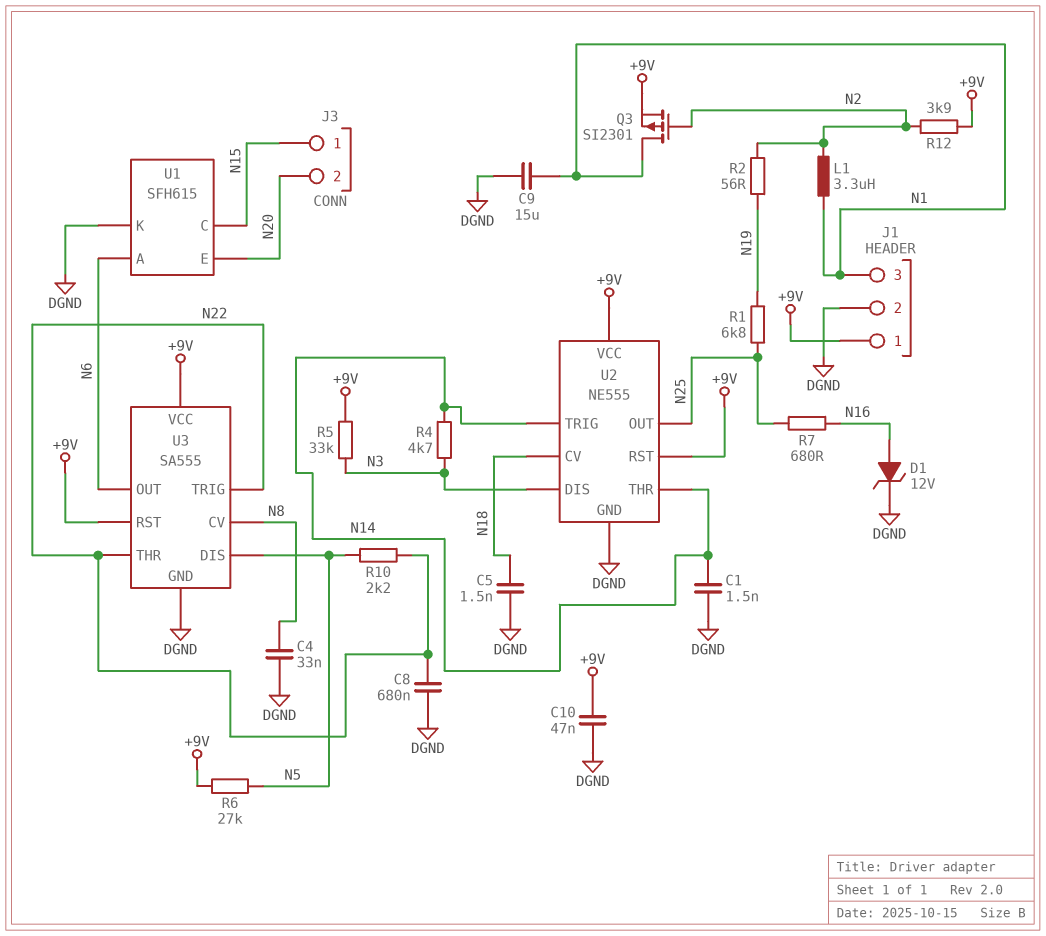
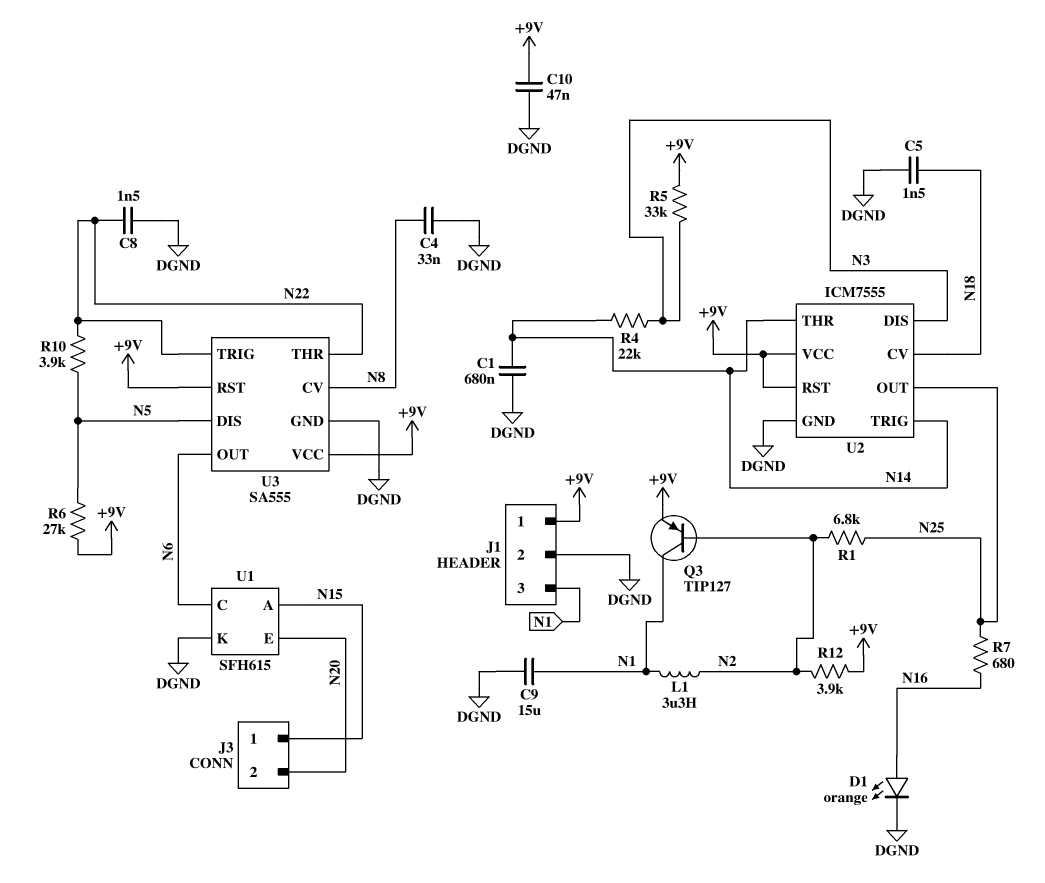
C1: 1.5nF (DGND, N14) -> 680nF (DGND, N14)
C8: 680nF (DGND, N22) -> 1.5nF (DGND, N22)
D1: zener 12V (A N16, K DGND) -> LED orange (A N16, K DGND)
Q3: PMOS SI2301 (G N2, D N1, S +9V) -> PNP TIP127 (B N2, C N1, E +9V)
R1: 6.8k (N19, N25) -> 6.8k (N2, N25)
R2: 56 (N2, N19) -> none
R4: 4.7k (N3, N14) -> 22k (N3, N14)
R10: 2.2k (N5, N22) -> 3.9k (N5, N22)
U1 pin A: N6 -> N15
U1 pin C: N15 -> N6
U2: NE555 -> ICM7555

